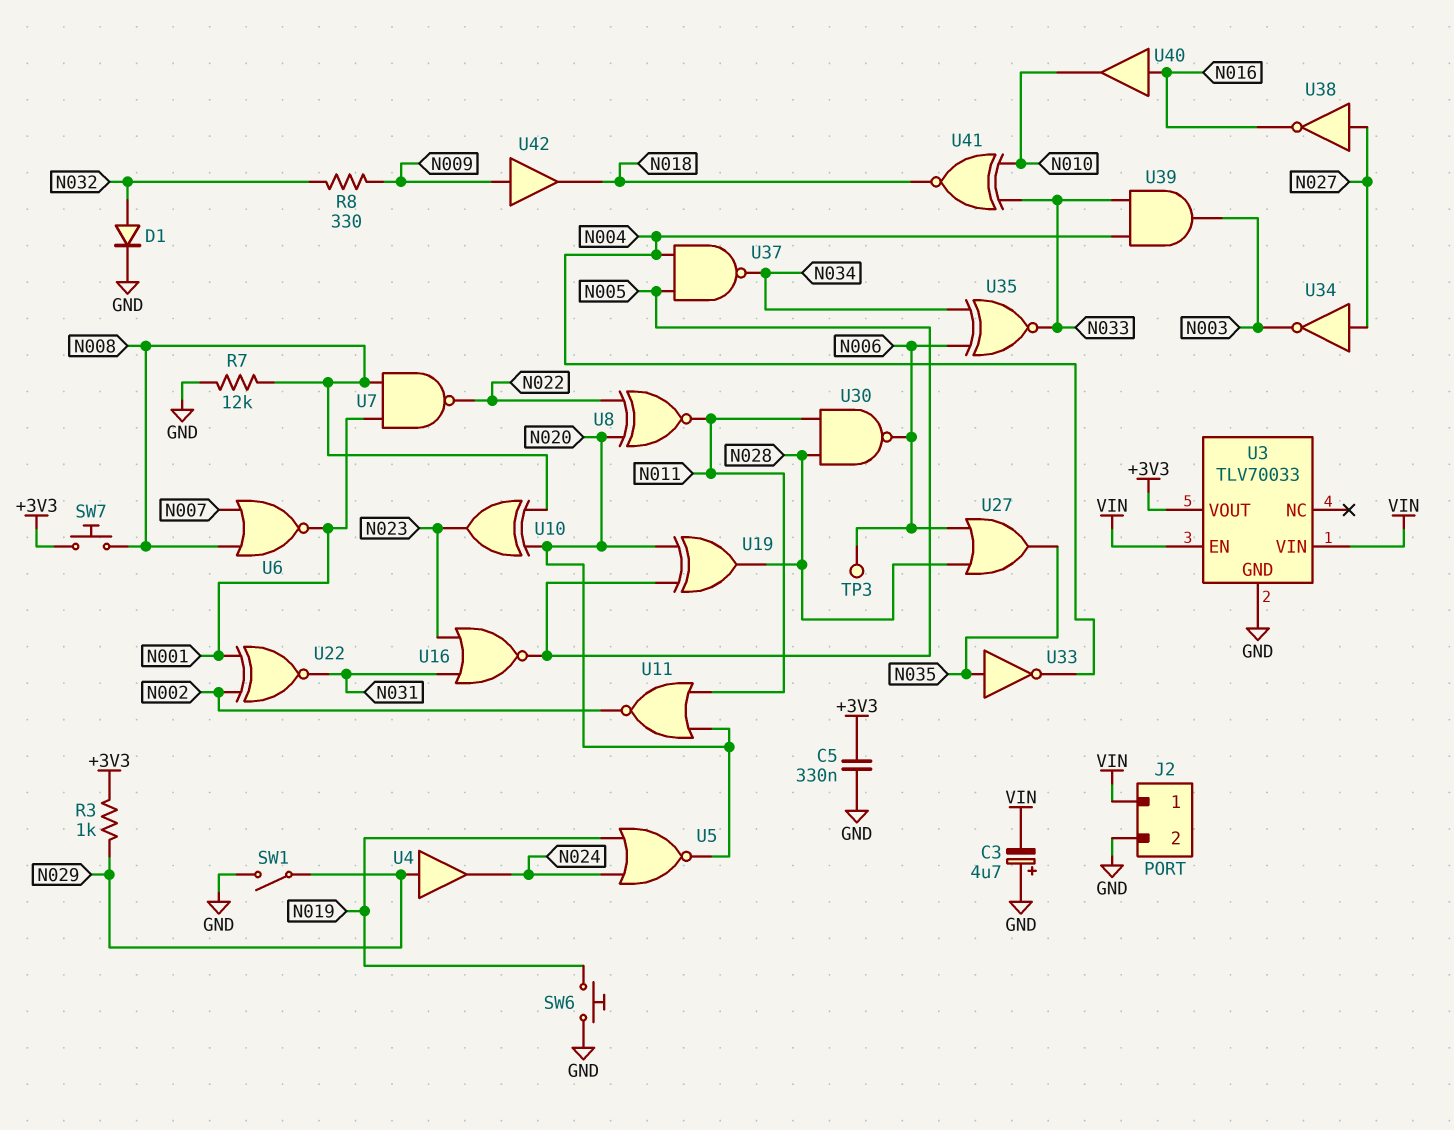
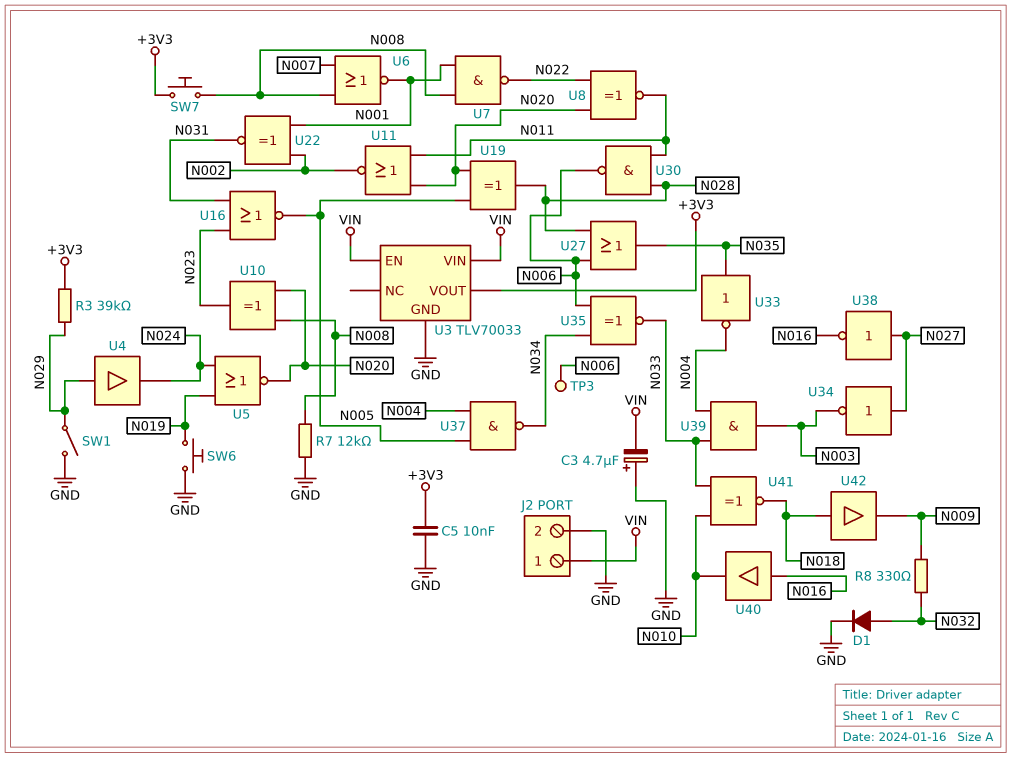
C5: 330nF (+3V3, GND) -> 10nF (+3V3, GND)
R3: 1k (+3V3, N029) -> 39k (+3V3, N029)
U42: buffer (in N009, out N018) -> buffer (in N018, out N009)

